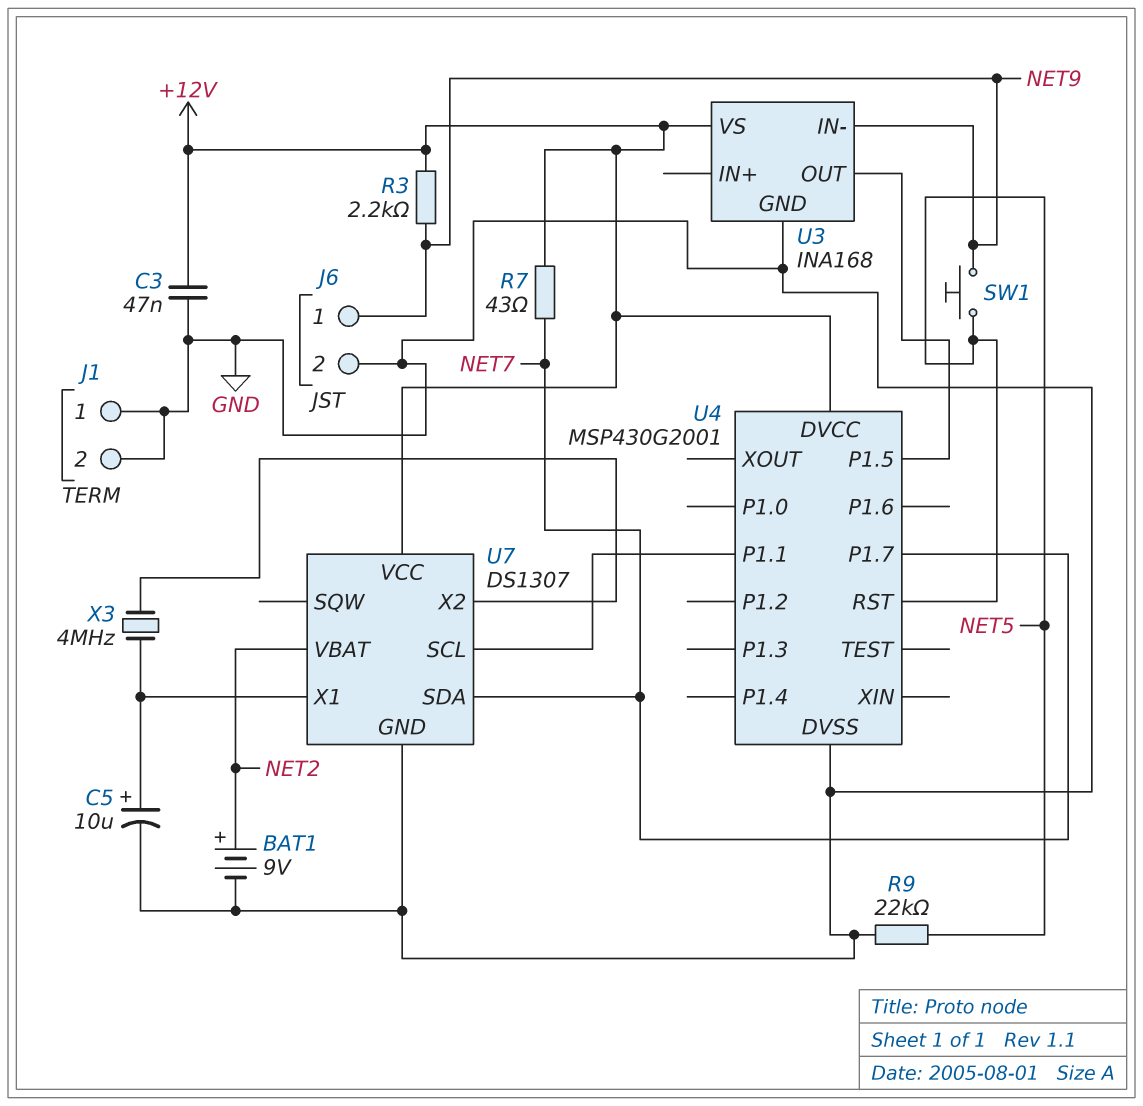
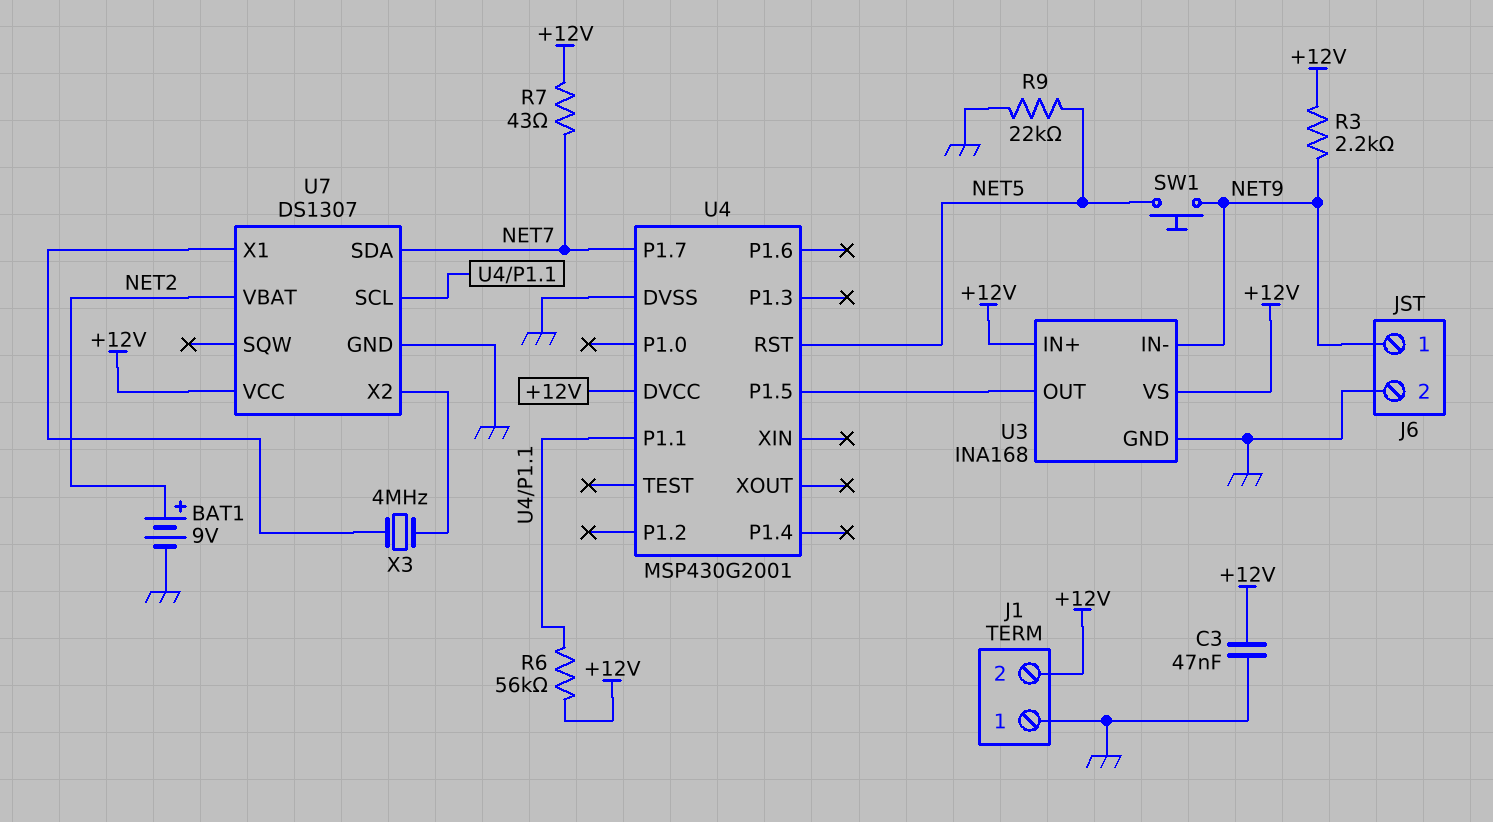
C5: 10uF (plus U7/X1, minus GND) -> none
J1 pin 2: GND -> +12V
R6: none -> 56k (+12V, U4/P1.1)
U3 pin IN+: none -> +12V

